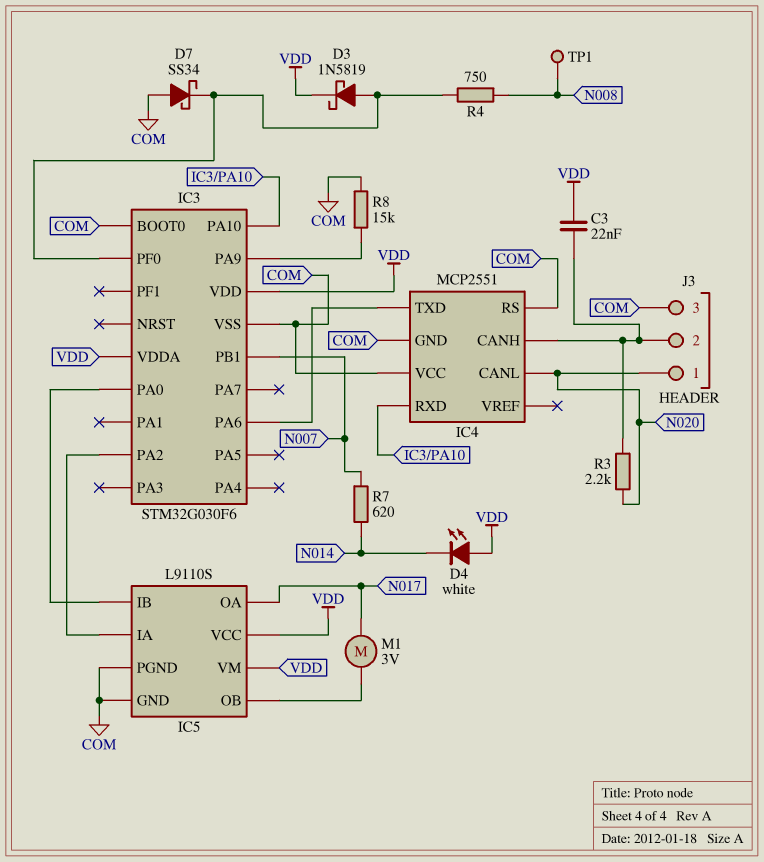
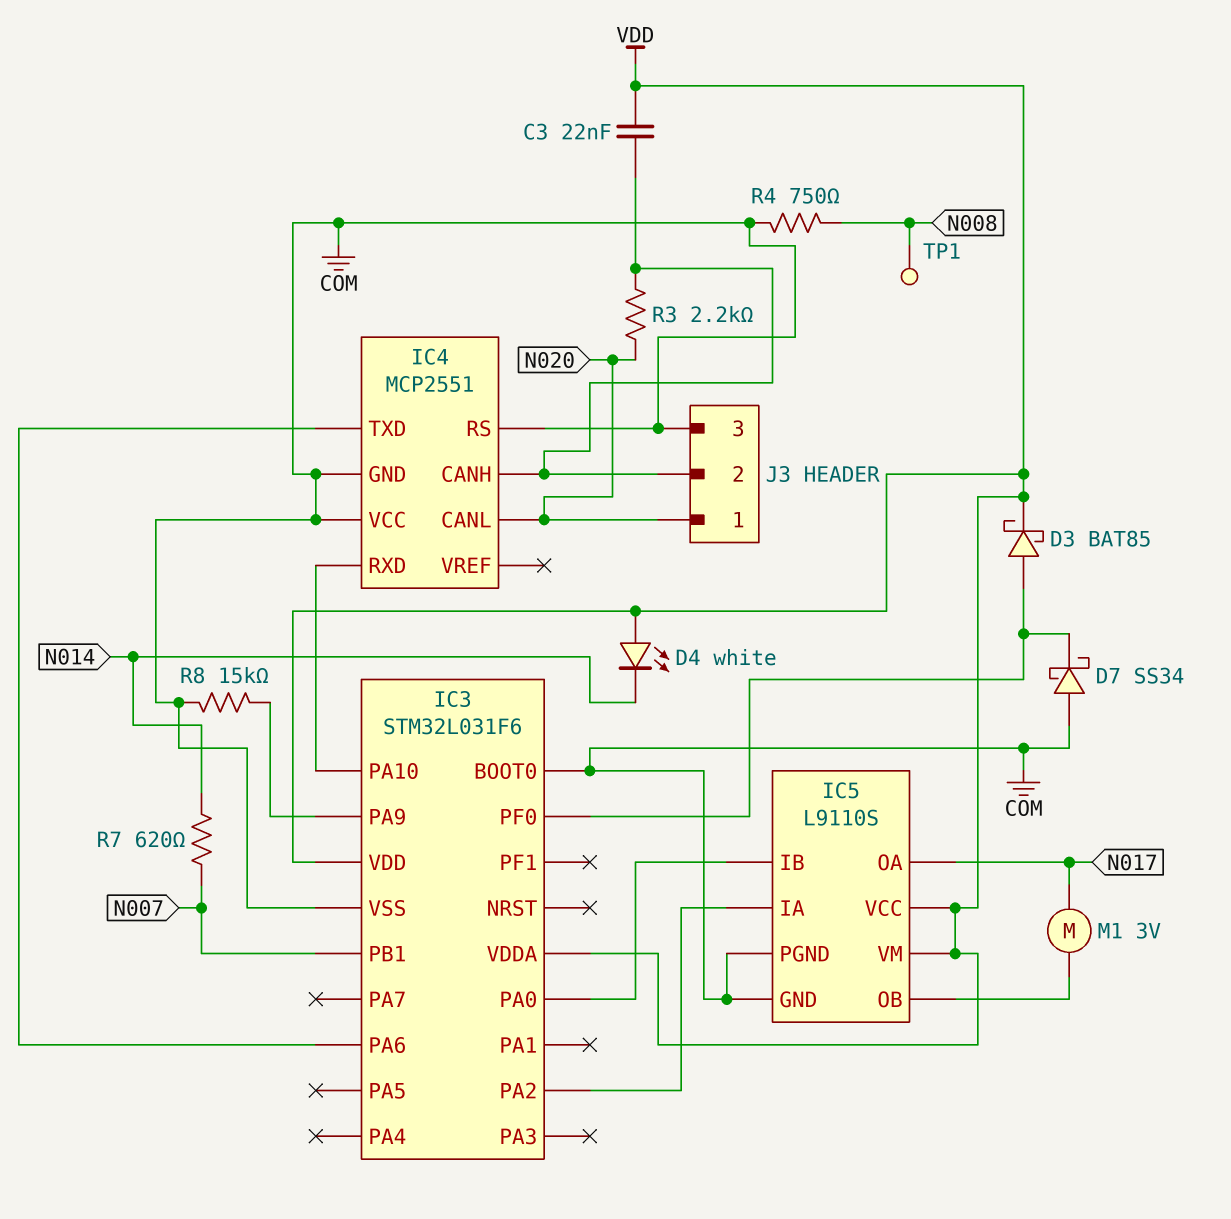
D3: schottky 1N5819 (A IC3/PF0, K VDD) -> schottky BAT85 (A IC3/PF0, K VDD)
IC3: STM32G030F6 -> STM32L031F6
R4: 750 (IC3/PF0, N008) -> 750 (COM, N008)

